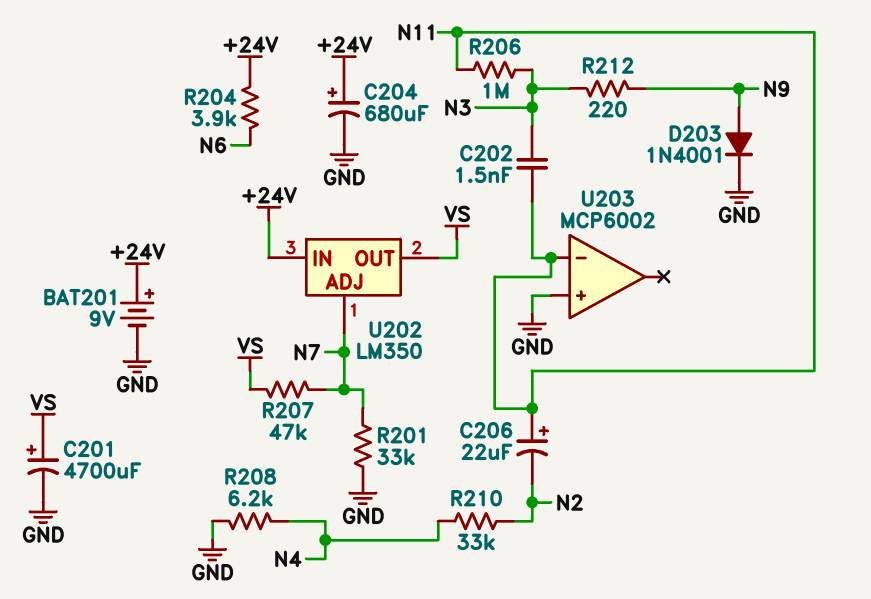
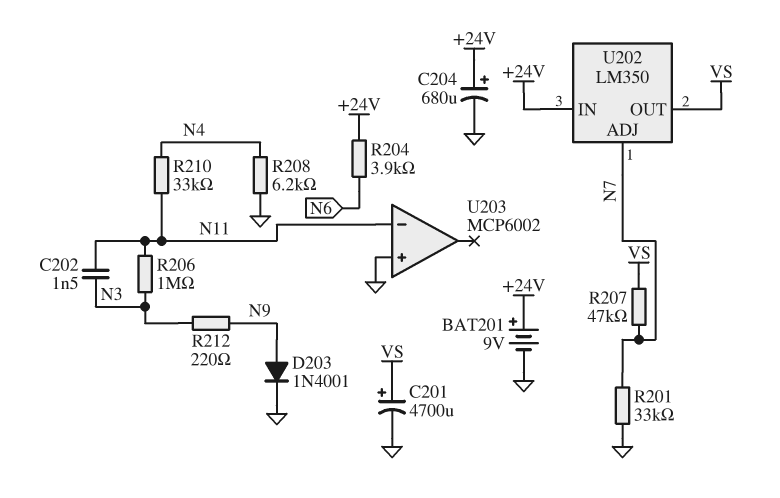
C206: 22uF (plus N11, minus N2) -> none
R210: 33k (N2, N4) -> 33k (N4, N11)

